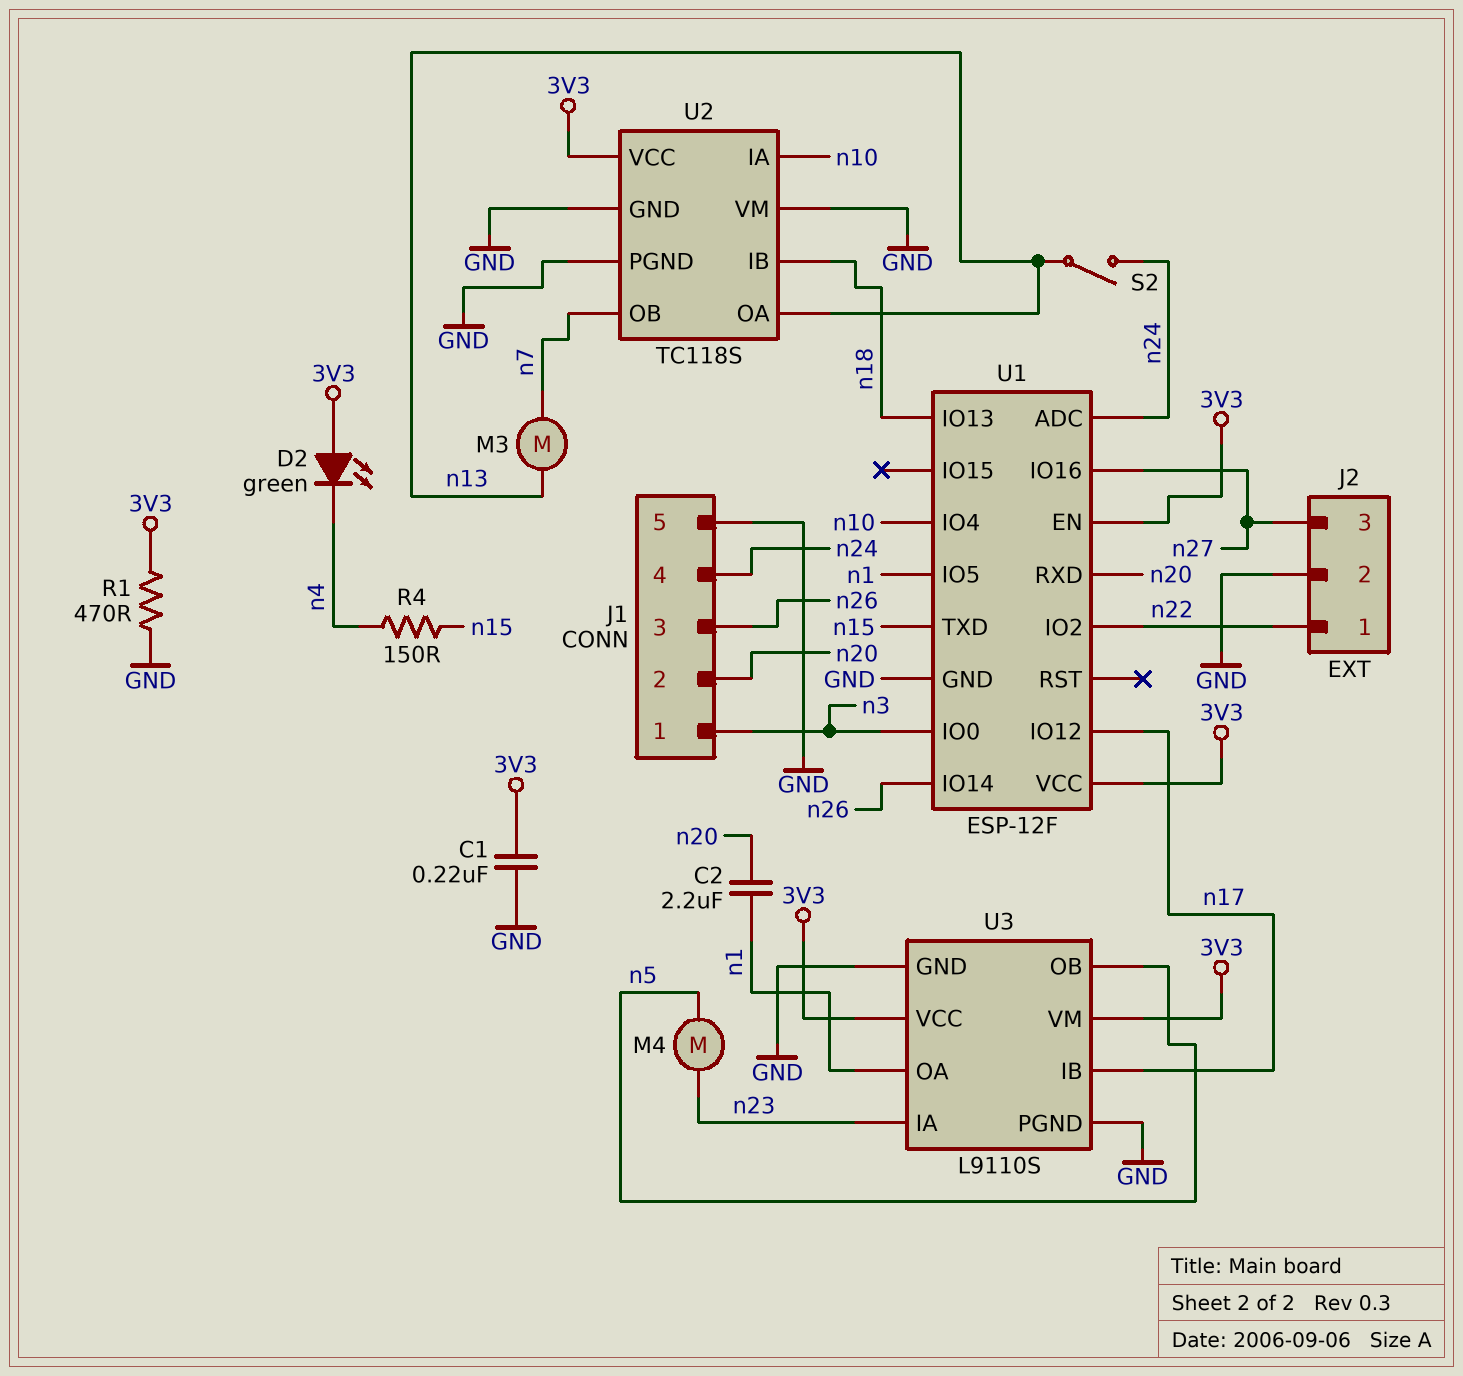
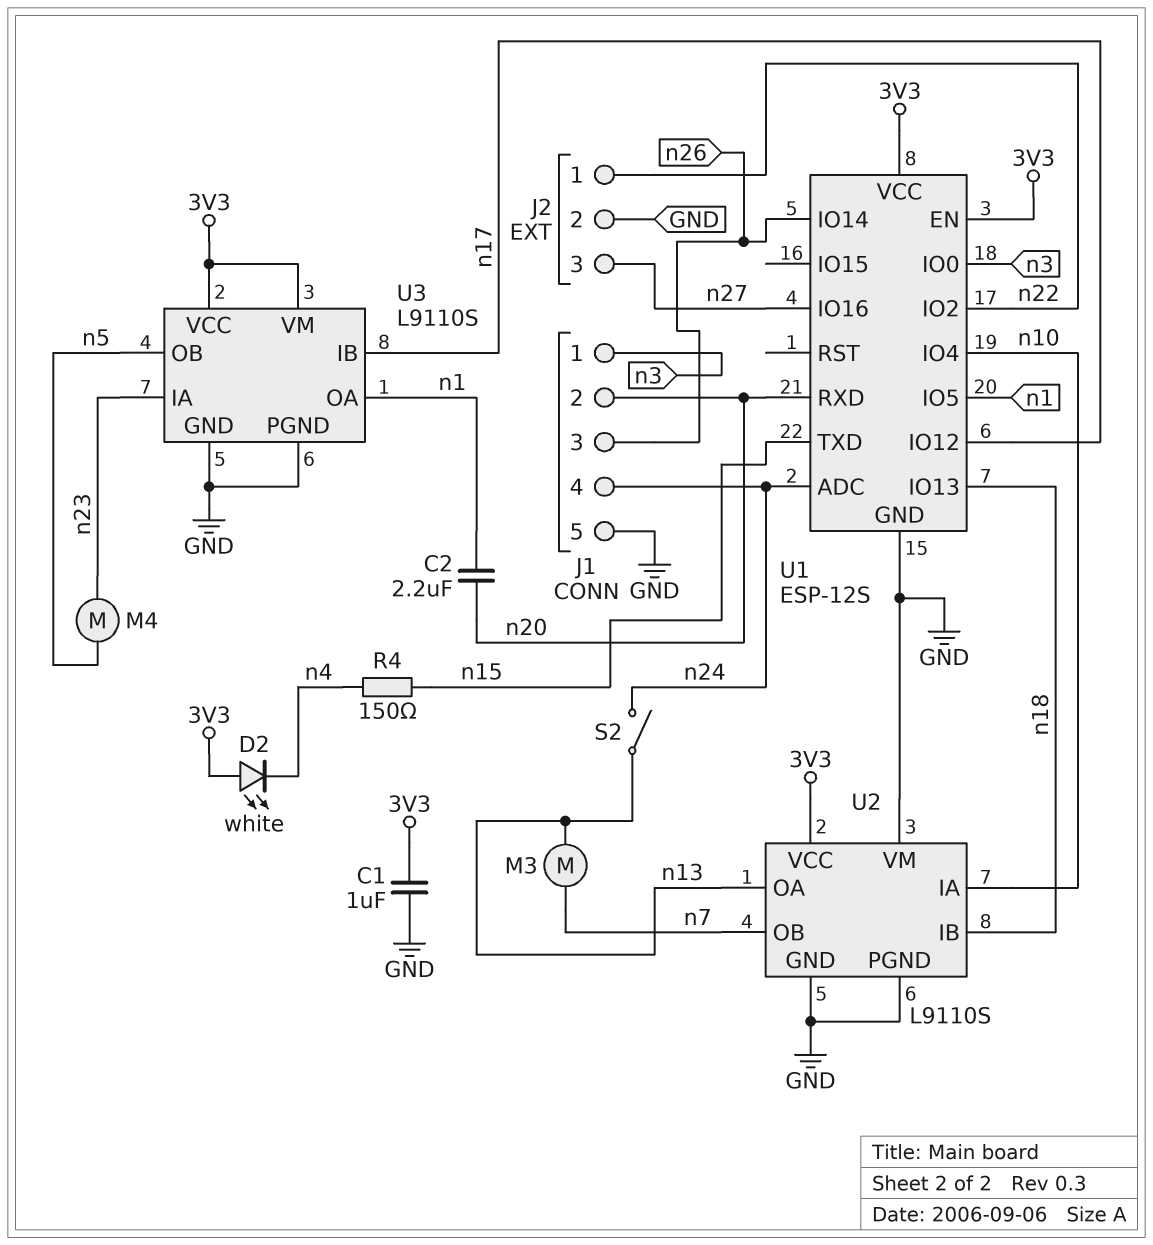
C1: 220nF (3V3, GND) -> 1uF (3V3, GND)
D2: LED green (A 3V3, K n4) -> LED white (A 3V3, K n4)
R1: 470 (3V3, GND) -> none
U1: ESP-12F -> ESP-12S
U2: TC118S -> L9110S

